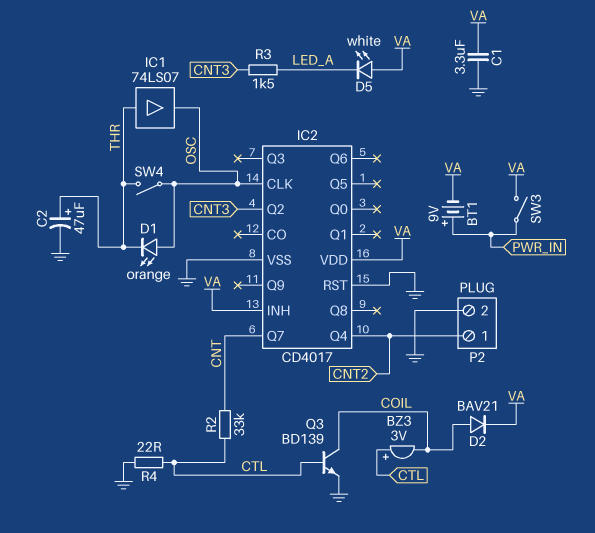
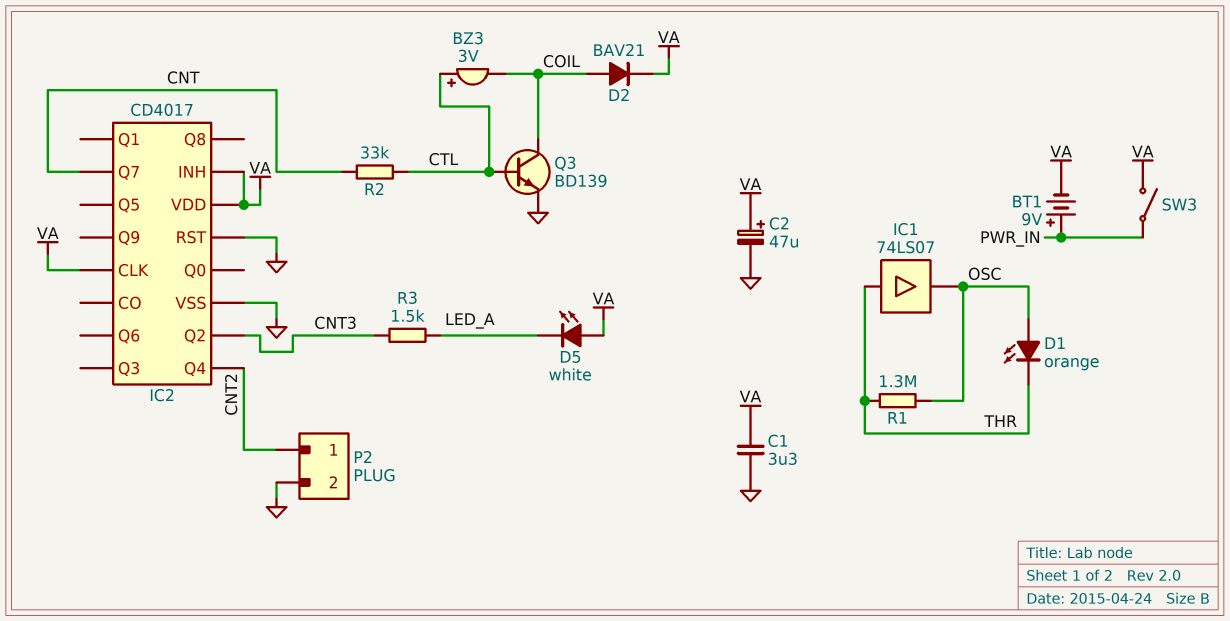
C2: 47uF (plus THR, minus GND) -> 47uF (plus VA, minus GND)
IC2 pin CLK: OSC -> VA
R1: none -> 1.3M (OSC, THR)
R4: 22 (CTL, GND) -> none
SW4: switch (OSC, THR) -> none

